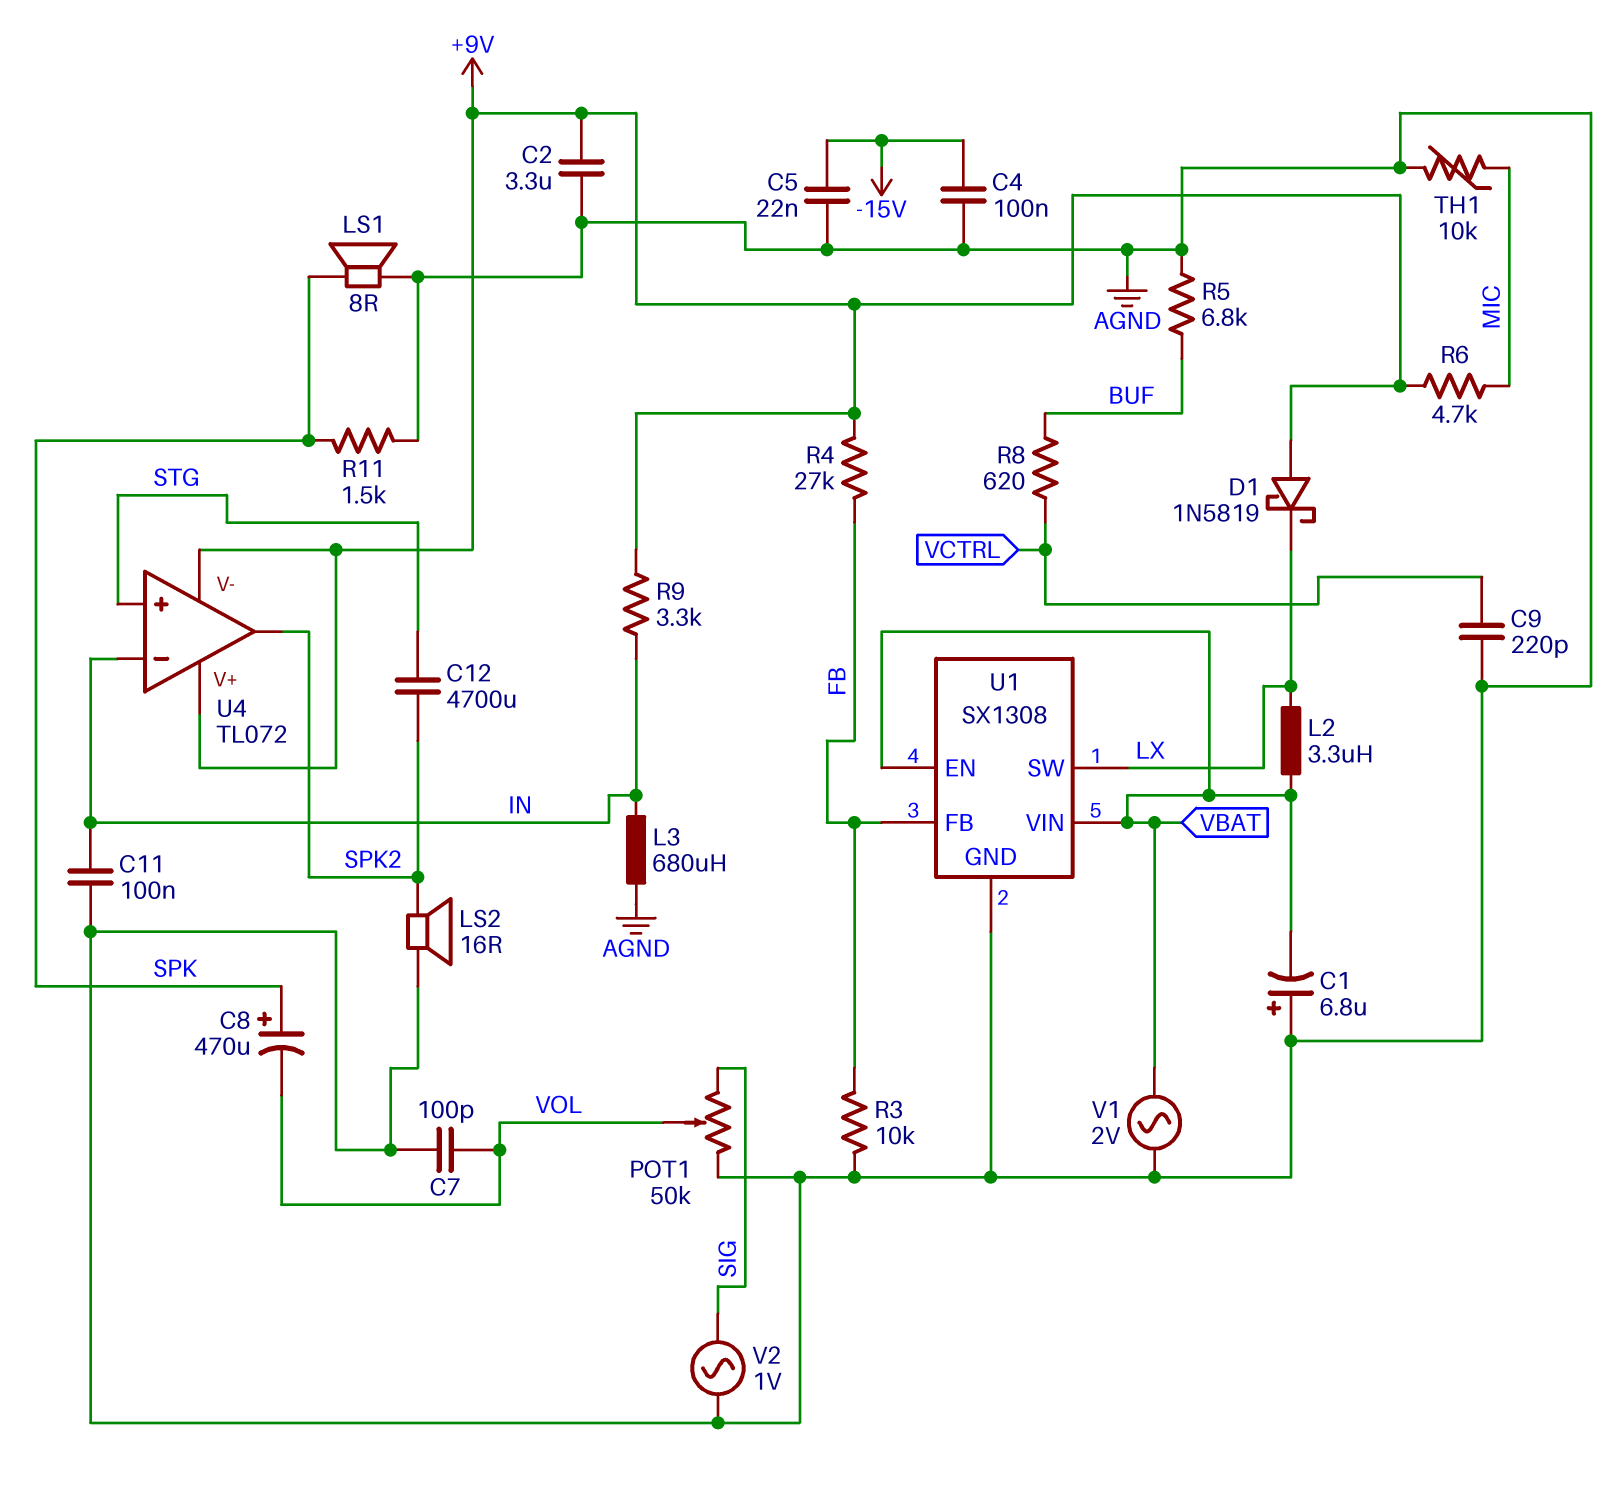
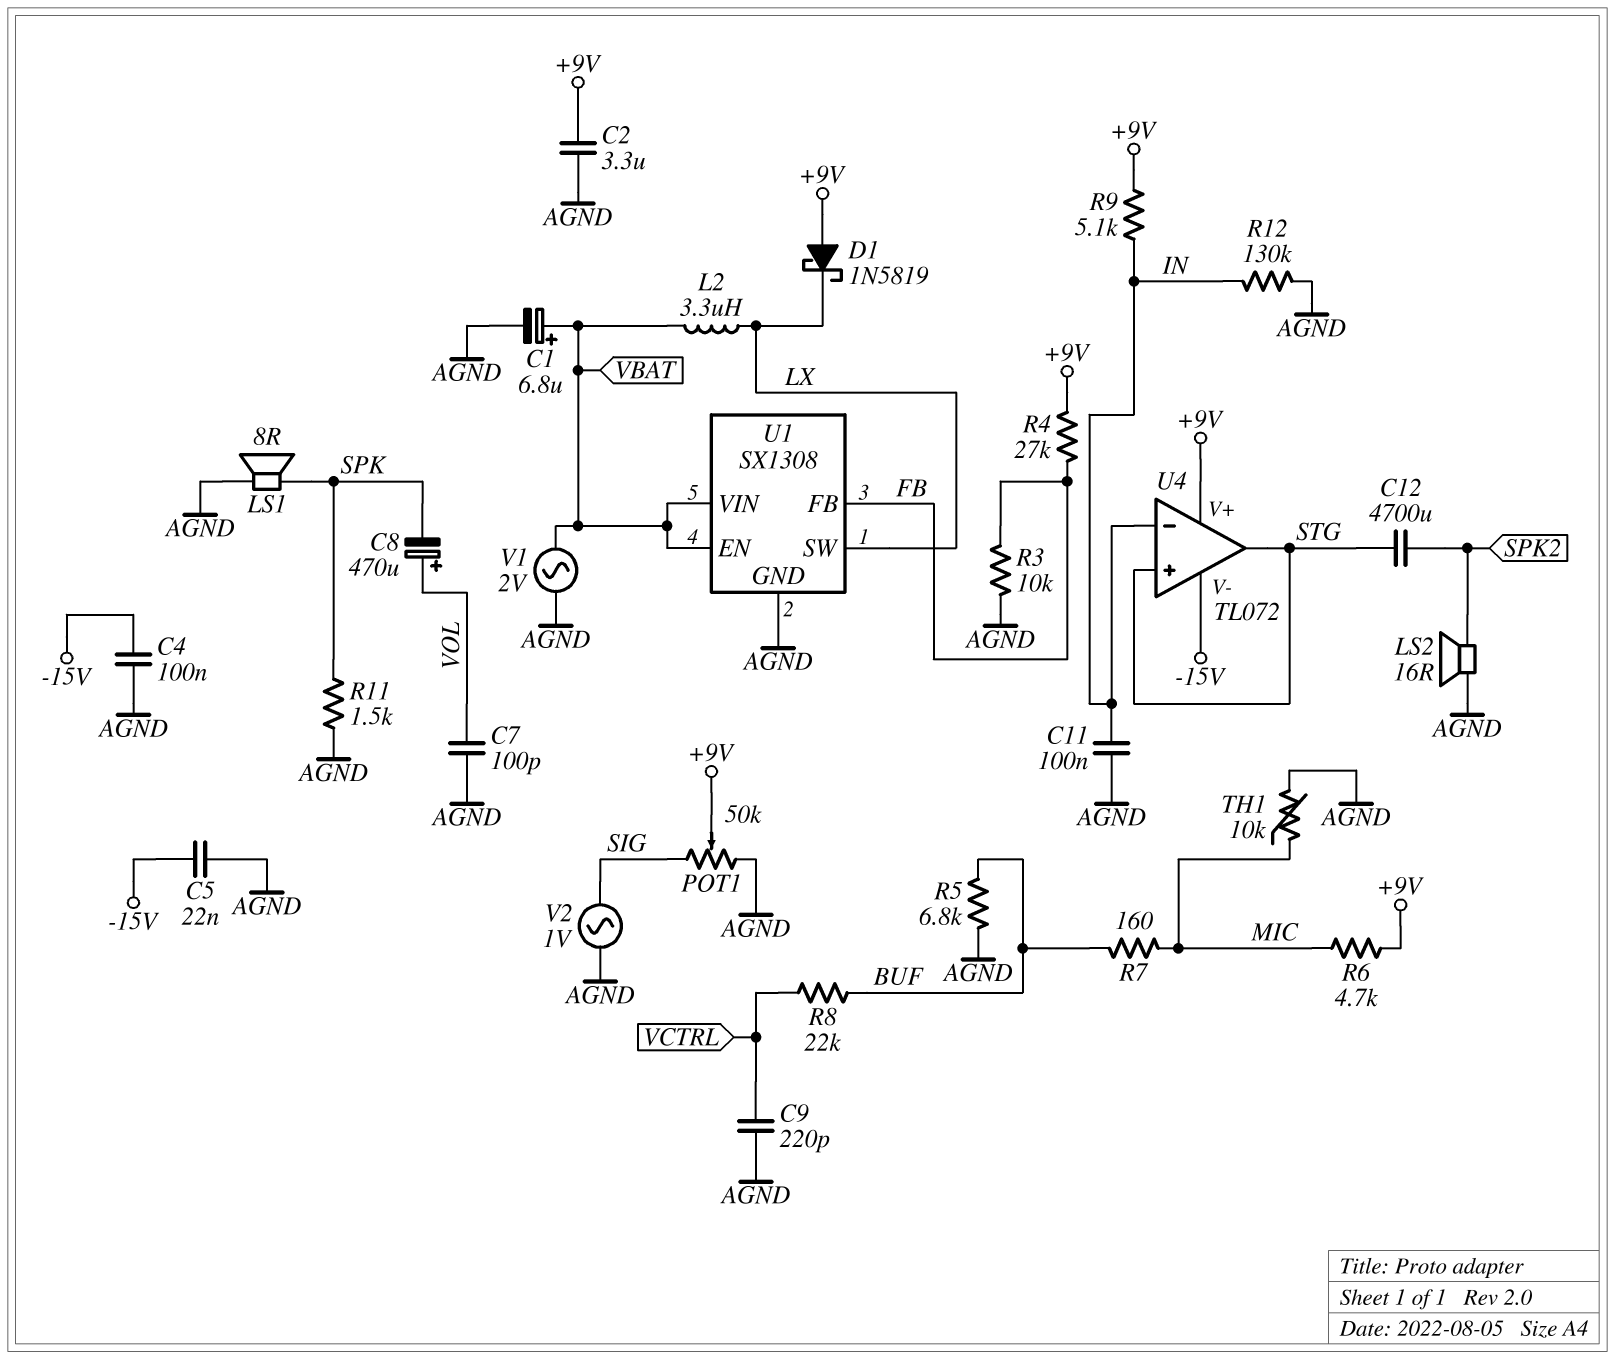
C1: 6.8uF (plus AGND, minus VBAT) -> 6.8uF (plus VBAT, minus AGND)
C8: 470uF (plus SPK, minus VOL) -> 470uF (plus VOL, minus SPK)
L3: 680uH (AGND, IN) -> none
POT1: 50k (AGND, SIG, wiper VOL) -> 50k (AGND, SIG, wiper +9V)
R7: none -> 160 (BUF, MIC)
R8: 620 (BUF, VCTRL) -> 22k (BUF, VCTRL)
R9: 3.3k (+9V, IN) -> 5.1k (+9V, IN)
R12: none -> 130k (AGND, IN)
U4 pin V-: +9V -> -15V
U4 pin out: SPK2 -> STG

